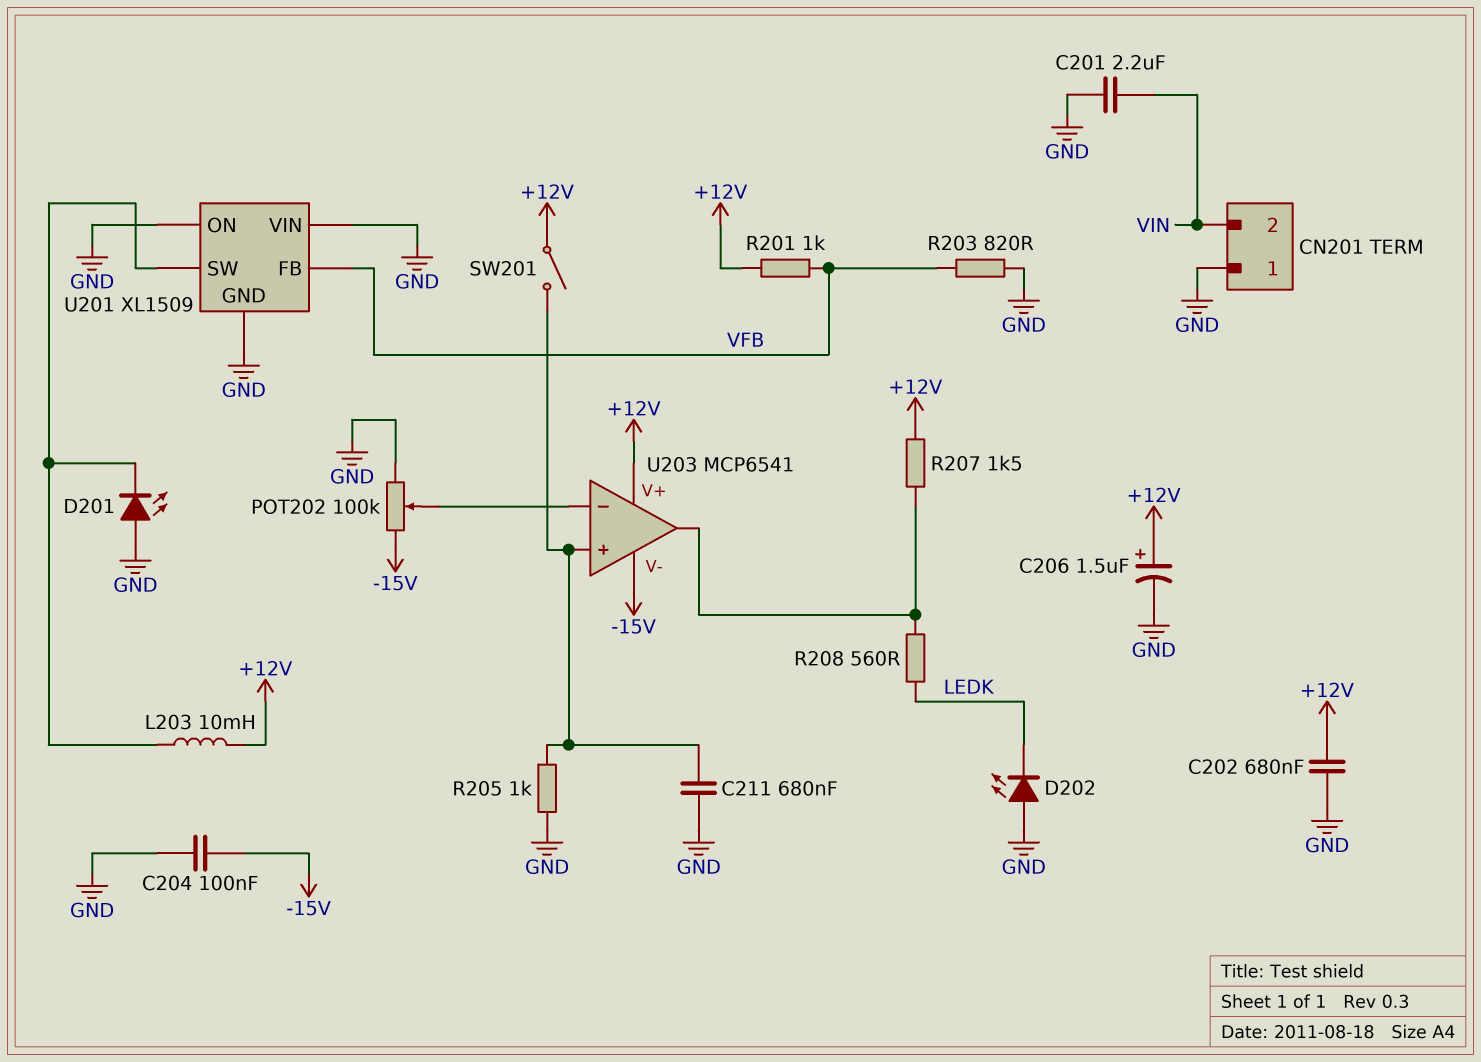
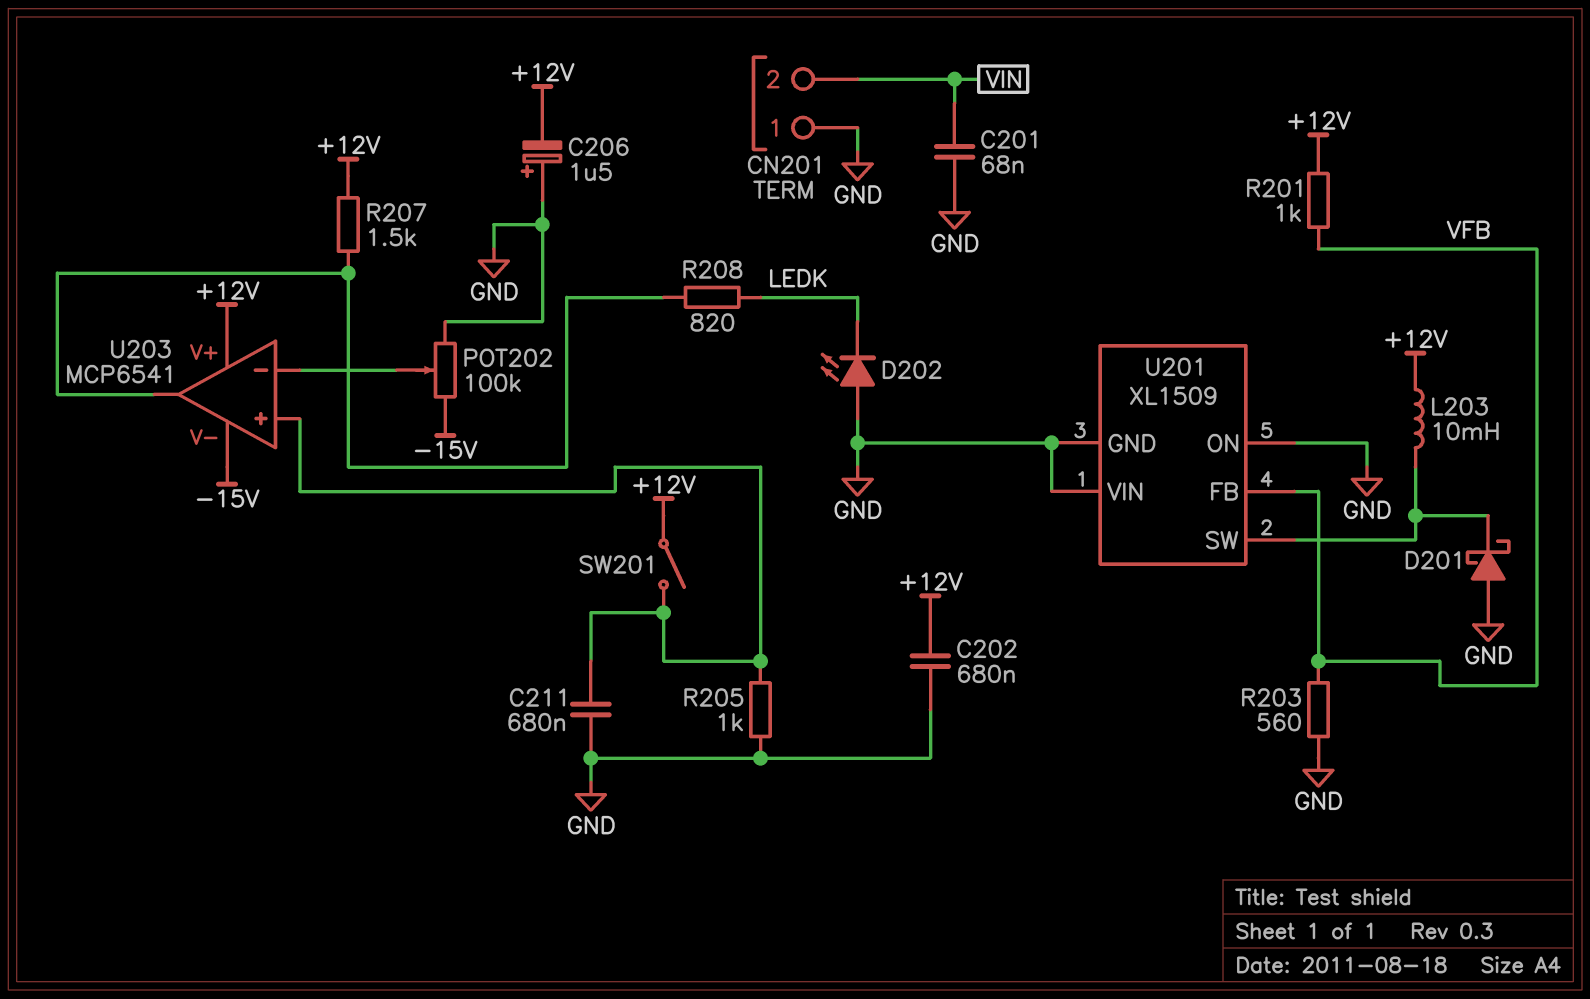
C201: 2.2uF (GND, VIN) -> 68nF (GND, VIN)
C204: 100nF (-15V, GND) -> none
C206: 1.5uF (plus +12V, minus GND) -> 1.5uF (plus GND, minus +12V)
D201: LED (A GND, K U201/SW) -> schottky (A GND, K U201/SW)
R203: 820 (GND, VFB) -> 560 (GND, VFB)
R208: 560 (LEDK, U203/out) -> 820 (LEDK, U203/out)

